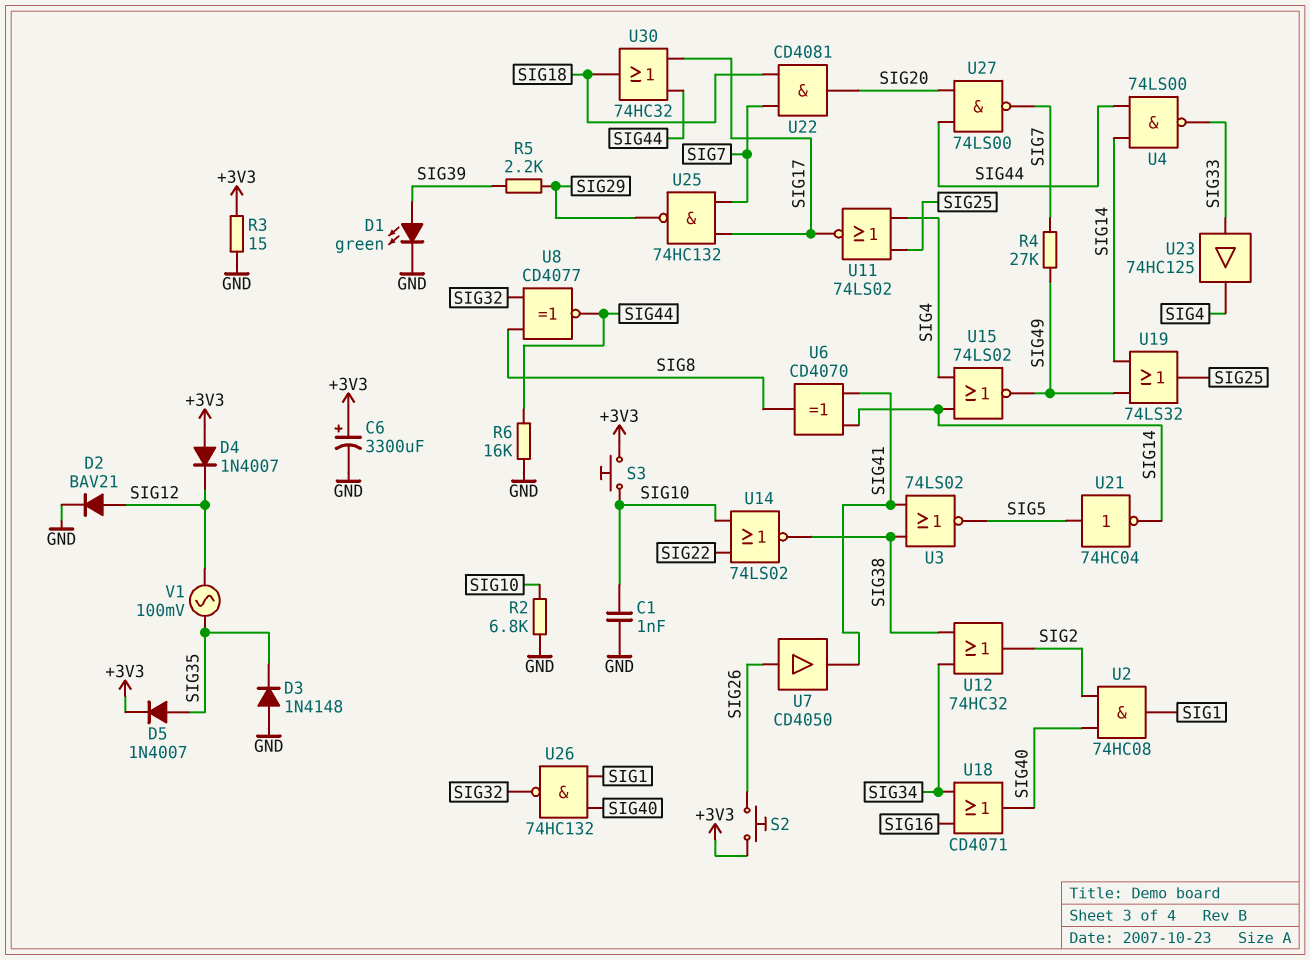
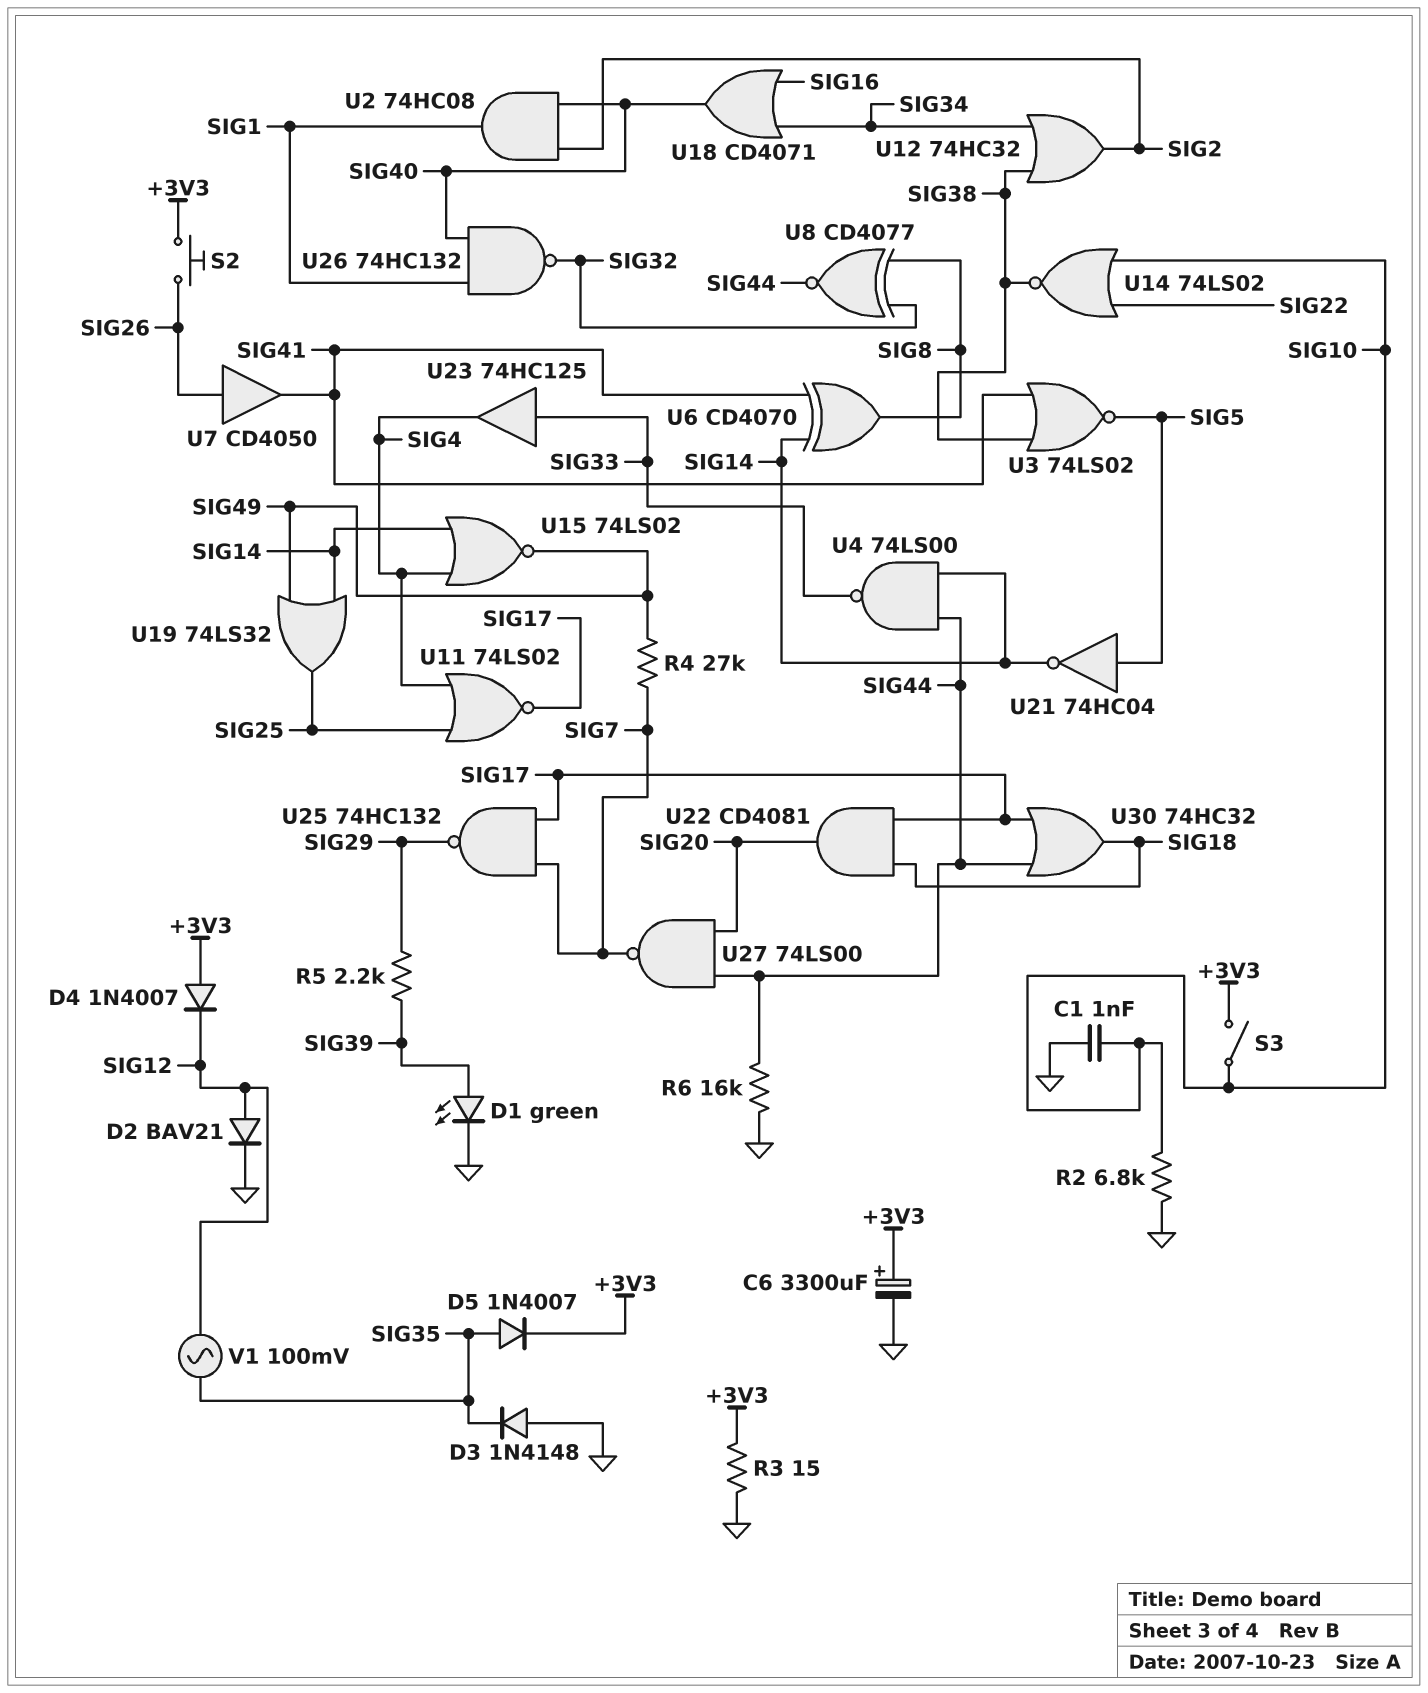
S3: button (+3V3, SIG10) -> switch (+3V3, SIG10)
U22: AND CD4081 (in SIG7, in SIG18, out SIG20) -> AND CD4081 (in SIG17, in SIG18, out SIG20)

